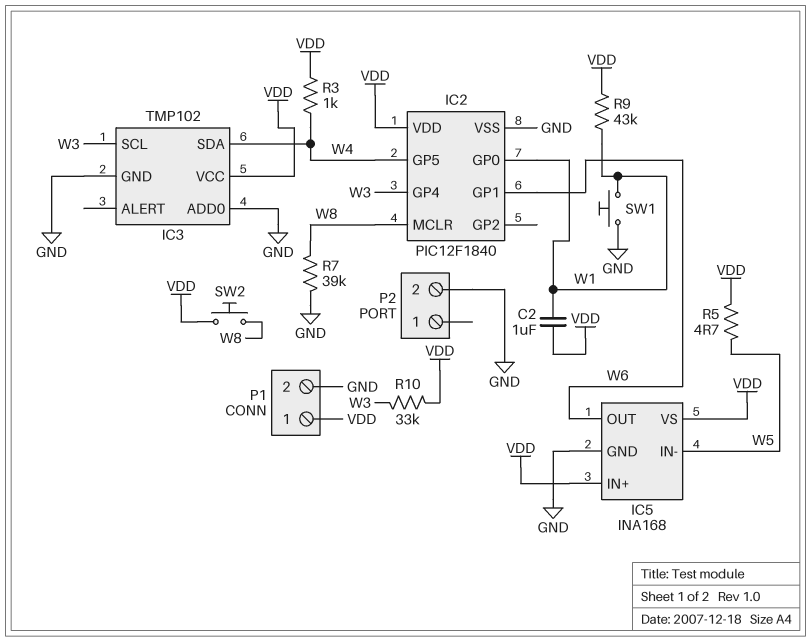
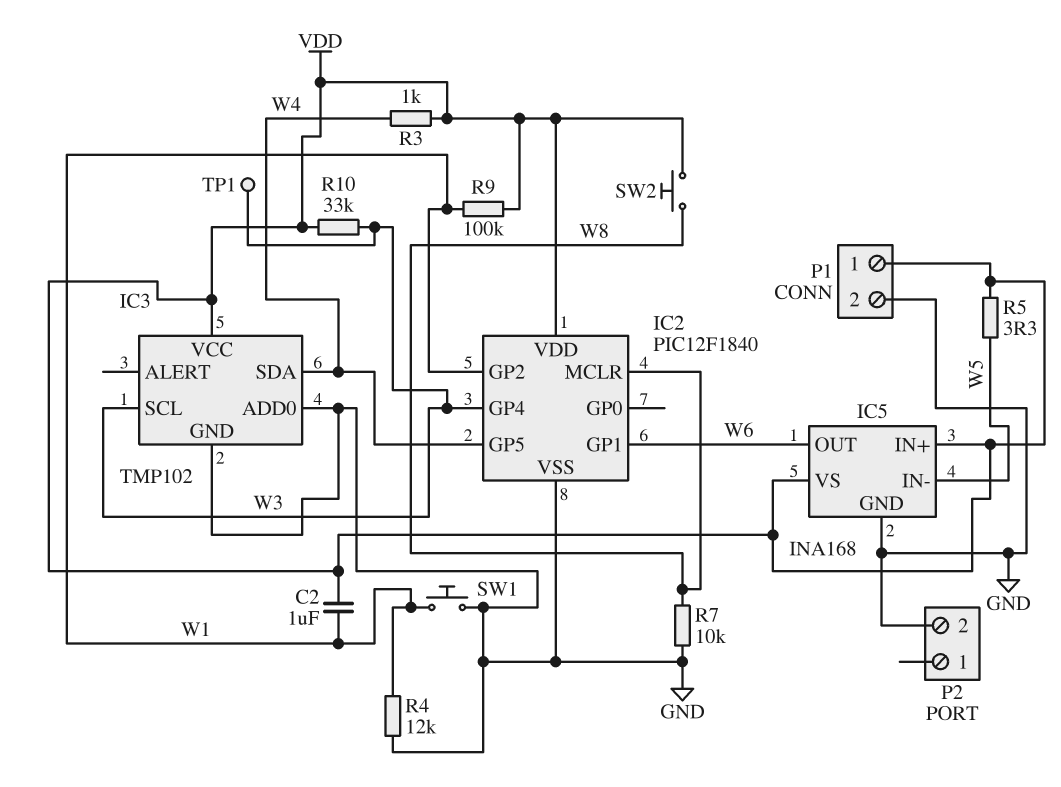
IC2 pin GP0: W1 -> none
IC2 pin GP2: none -> W1
R4: none -> 12k (GND, W1)
R5: 4.7 (VDD, W5) -> 3.3 (VDD, W5)
R7: 39k (GND, W8) -> 10k (GND, W8)
R9: 43k (VDD, W1) -> 100k (VDD, W1)
TP1: none -> test point (W3)

